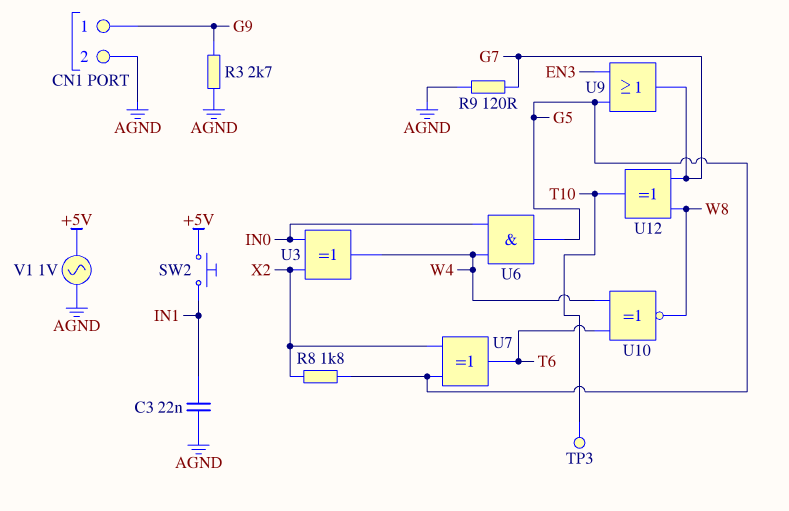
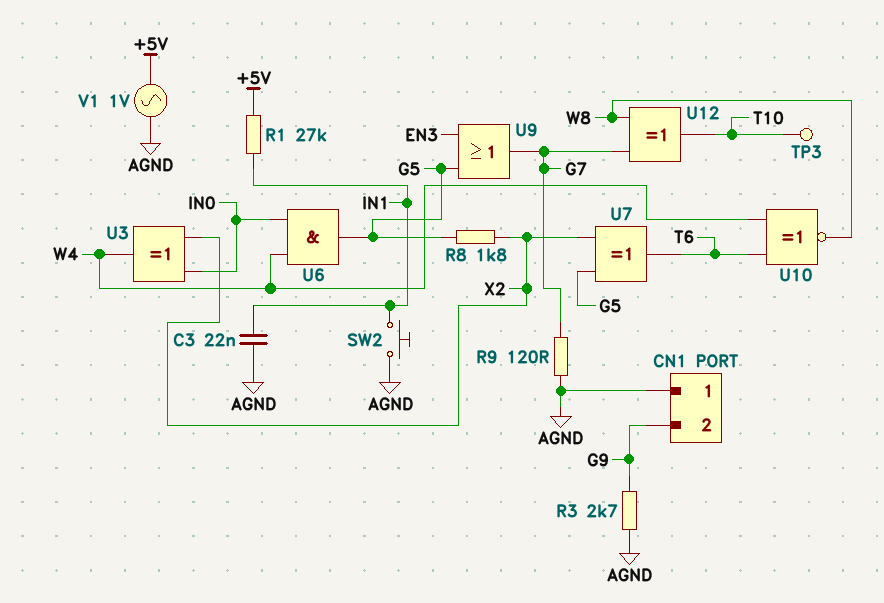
CN1 pin 1: G9 -> AGND
CN1 pin 2: AGND -> G9
R1: none -> 27k (+5V, IN1)
SW2: button (+5V, IN1) -> button (AGND, IN1)

